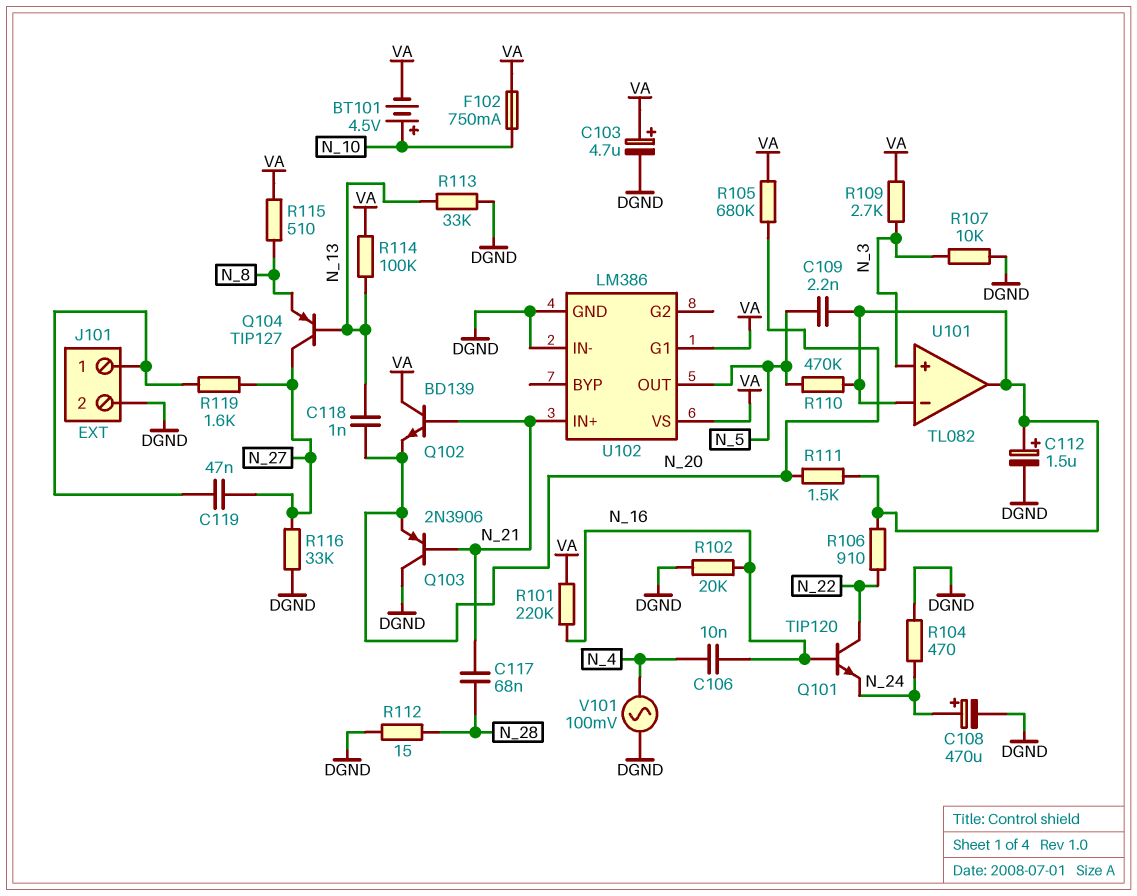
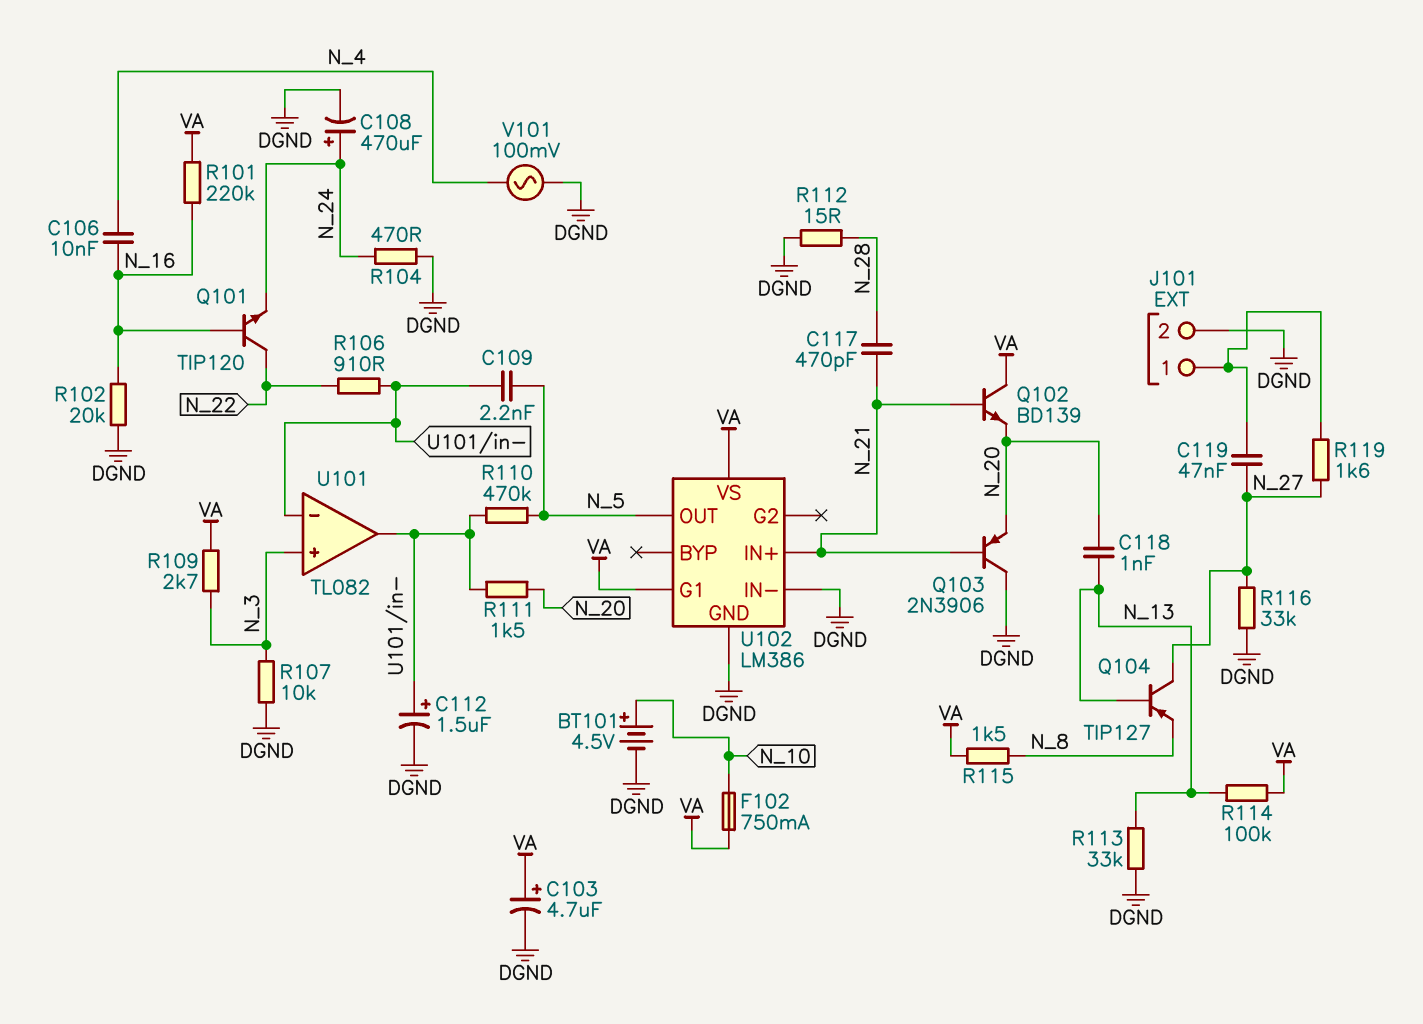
BT101: 4.5V (plus N_10, minus VA) -> 4.5V (plus N_10, minus DGND)
C117: 68nF (N_21, N_28) -> 470pF (N_21, N_28)
R105: 680k (N_20, VA) -> none
R115: 510 (N_8, VA) -> 1.5k (N_8, VA)

